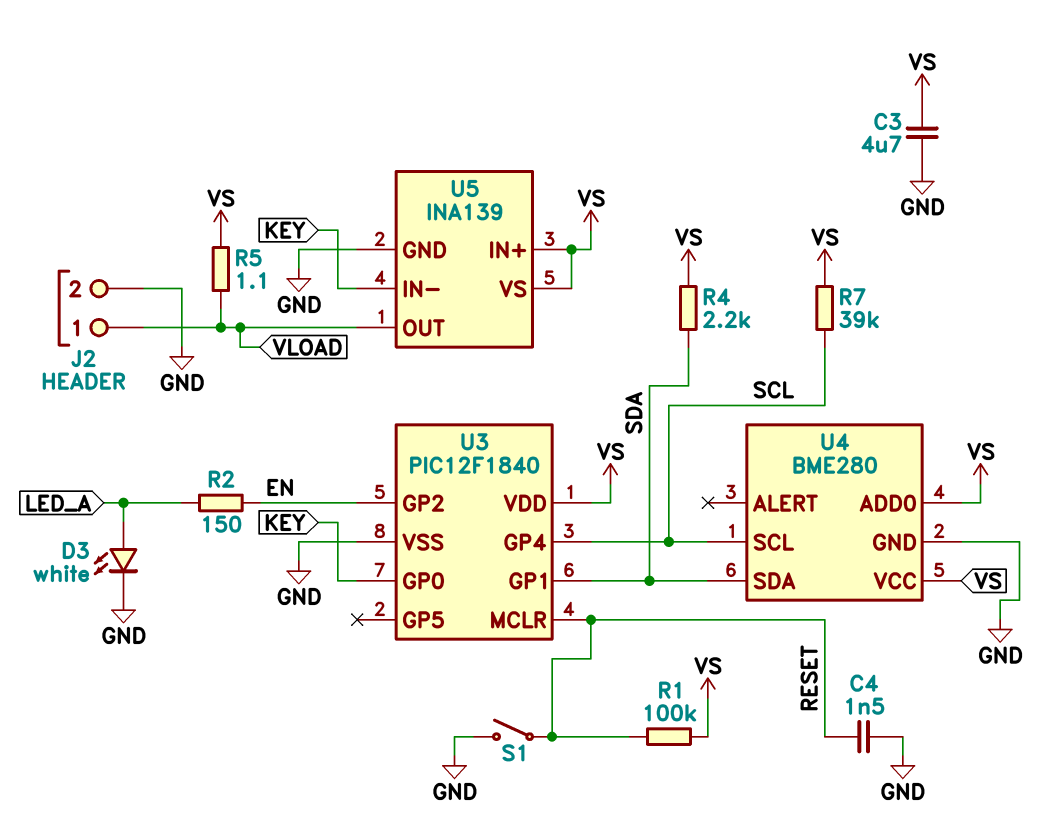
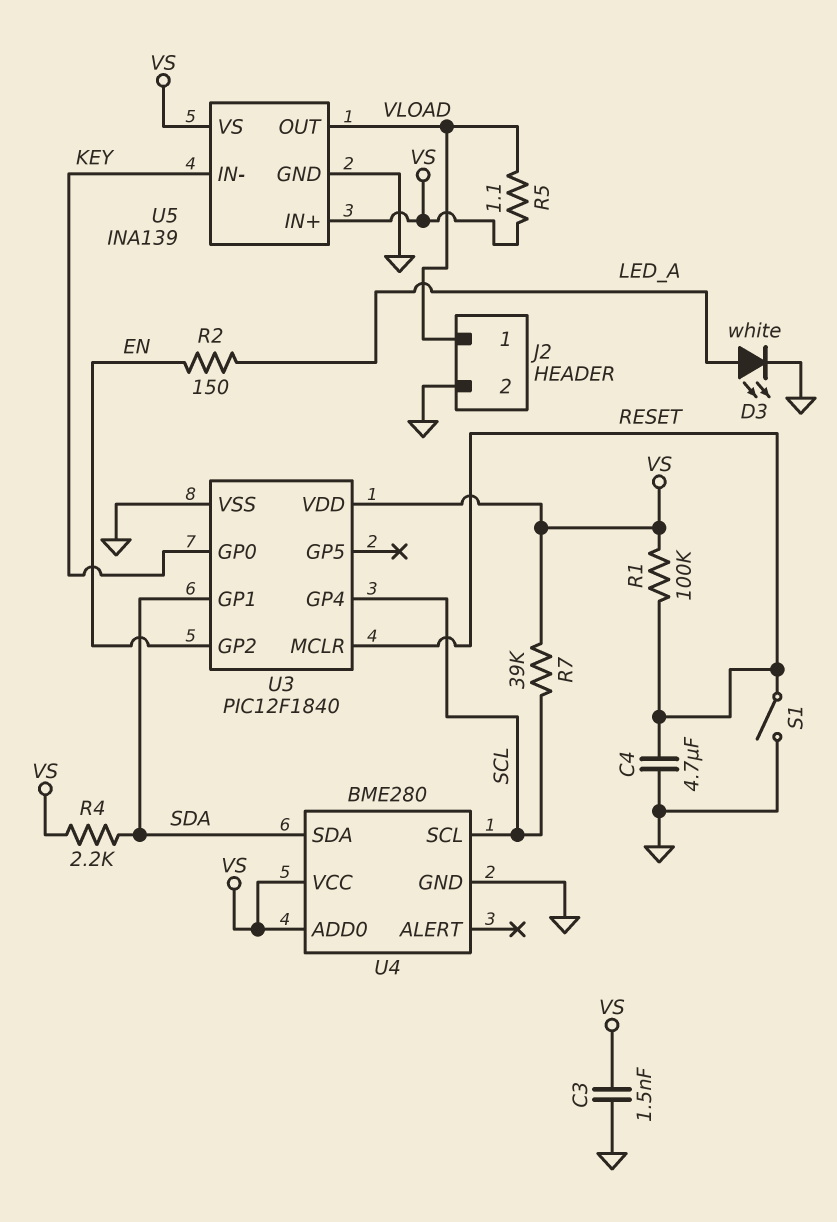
C3: 4.7uF (GND, VS) -> 1.5nF (GND, VS)
C4: 1.5nF (GND, RESET) -> 4.7uF (GND, RESET)

